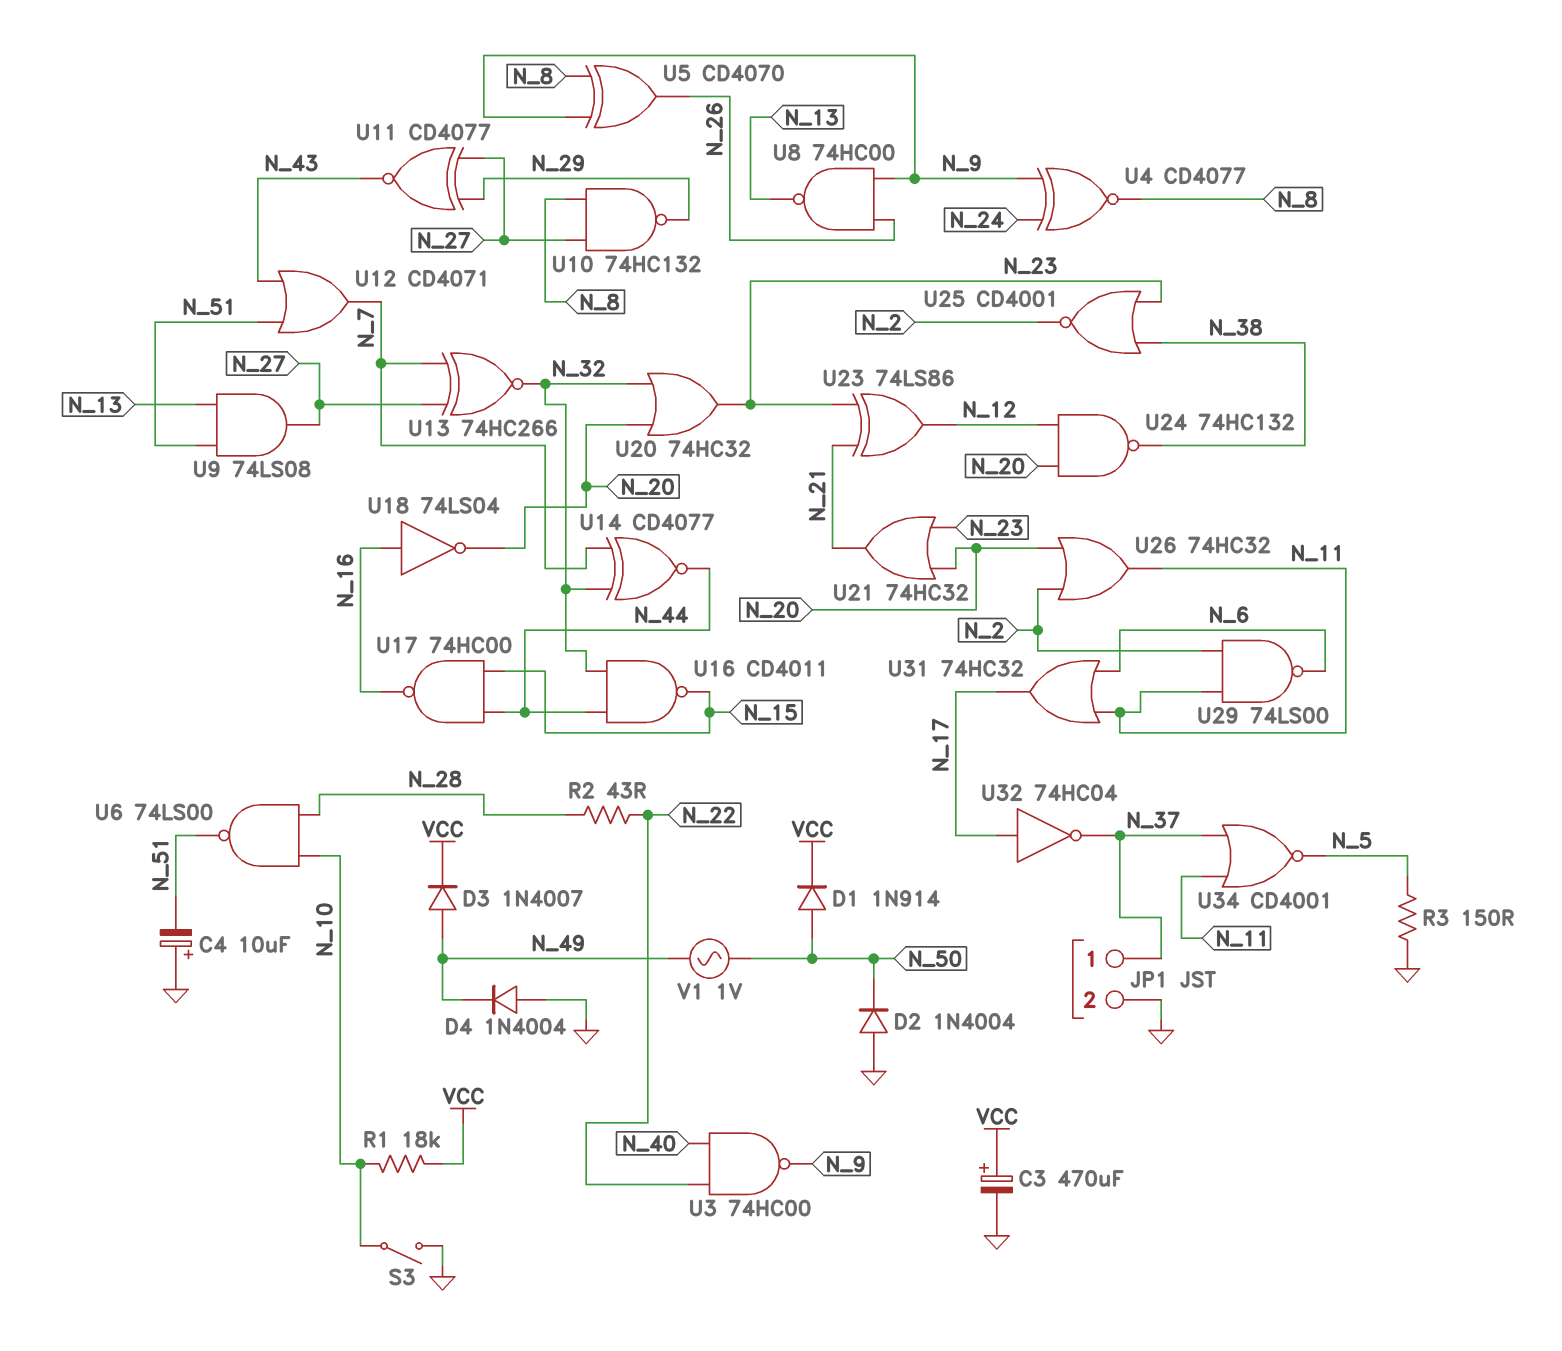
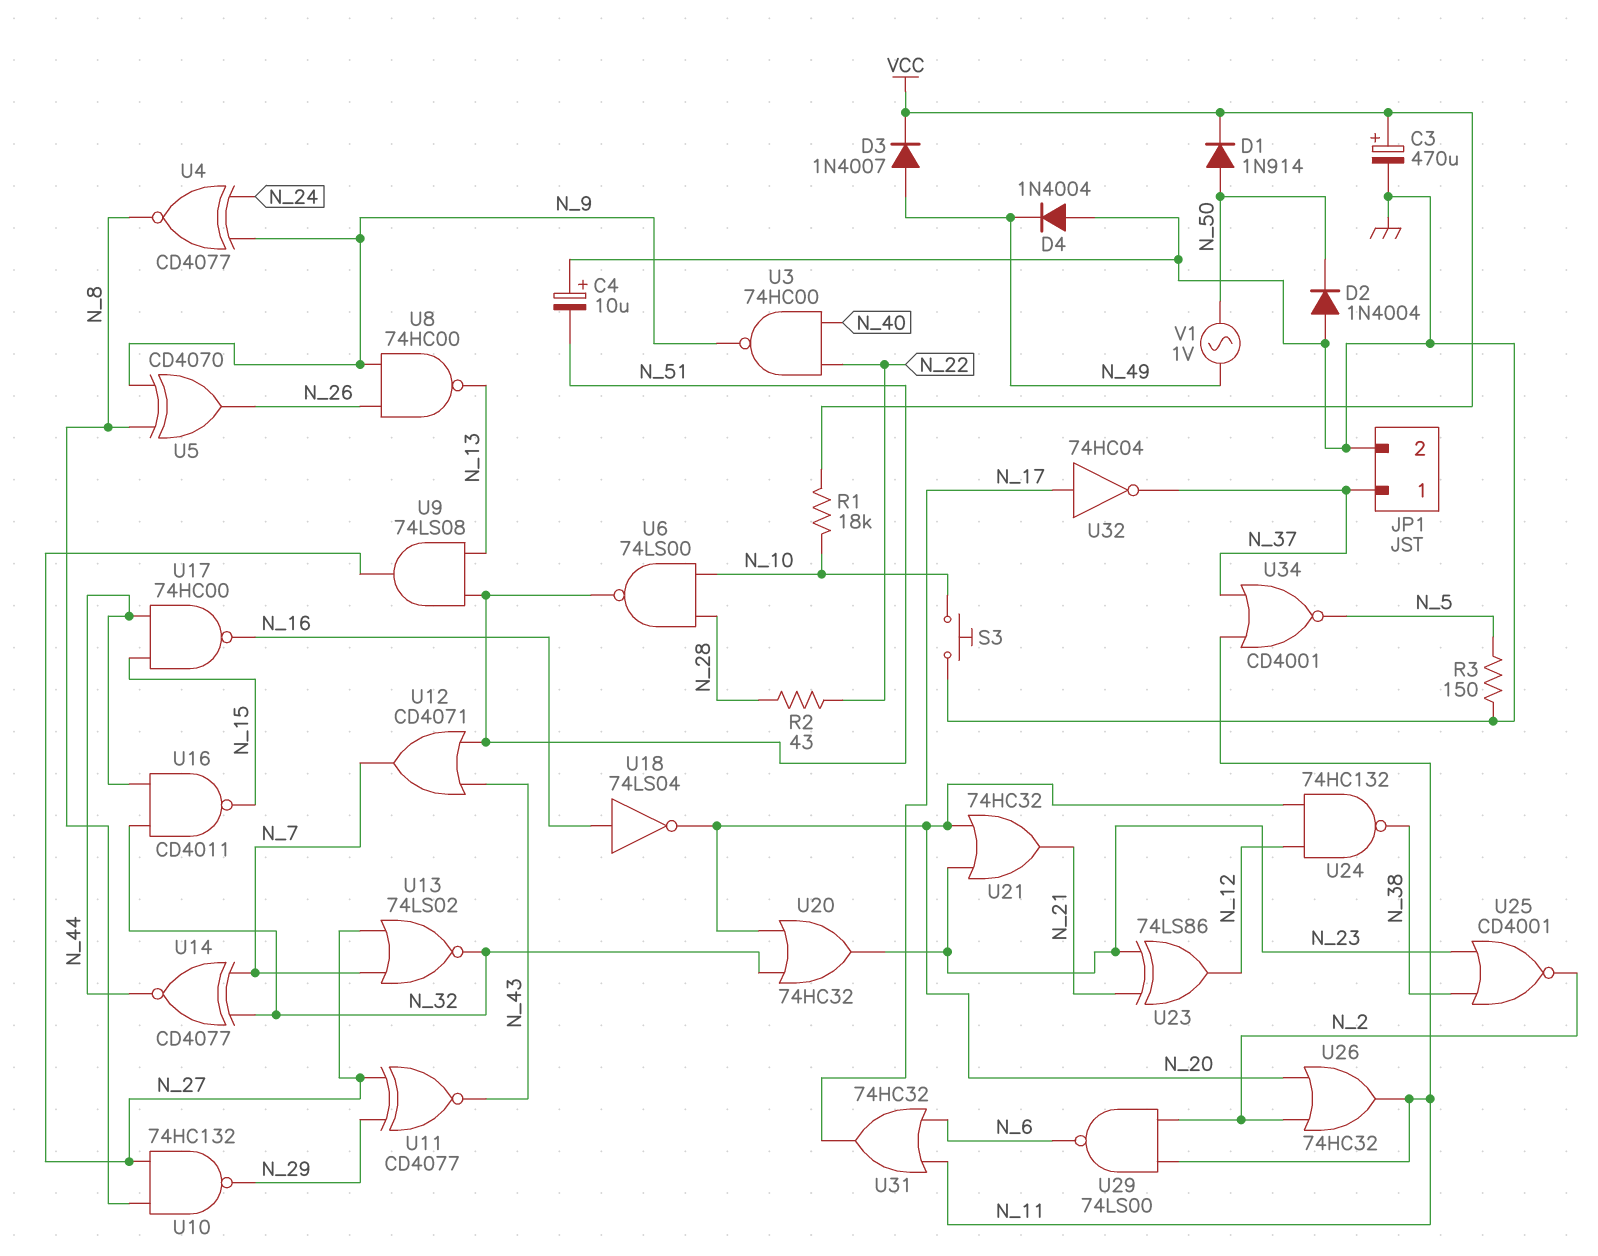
S3: switch (GND, N_10) -> button (GND, N_10)
U13: XNOR 74HC266 (in N_7, in N_27, out N_32) -> NOR 74LS02 (in N_7, in N_27, out N_32)

